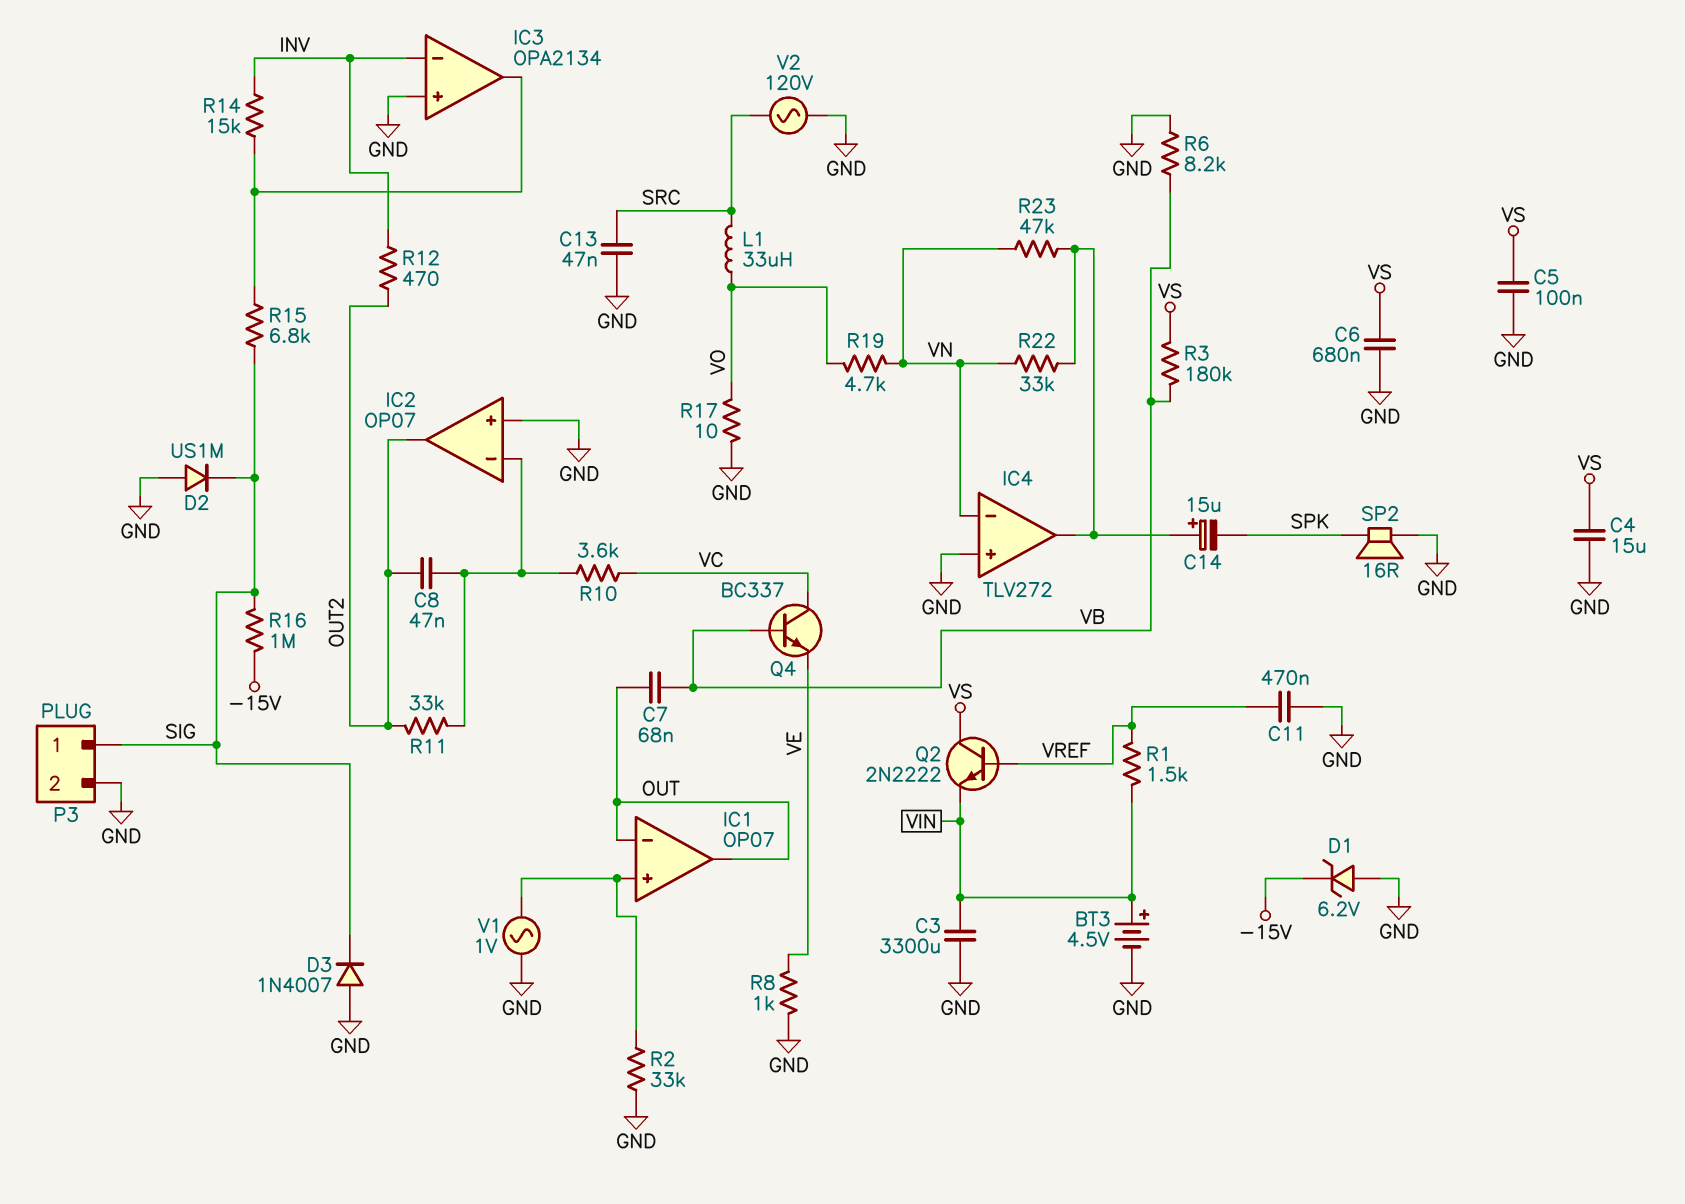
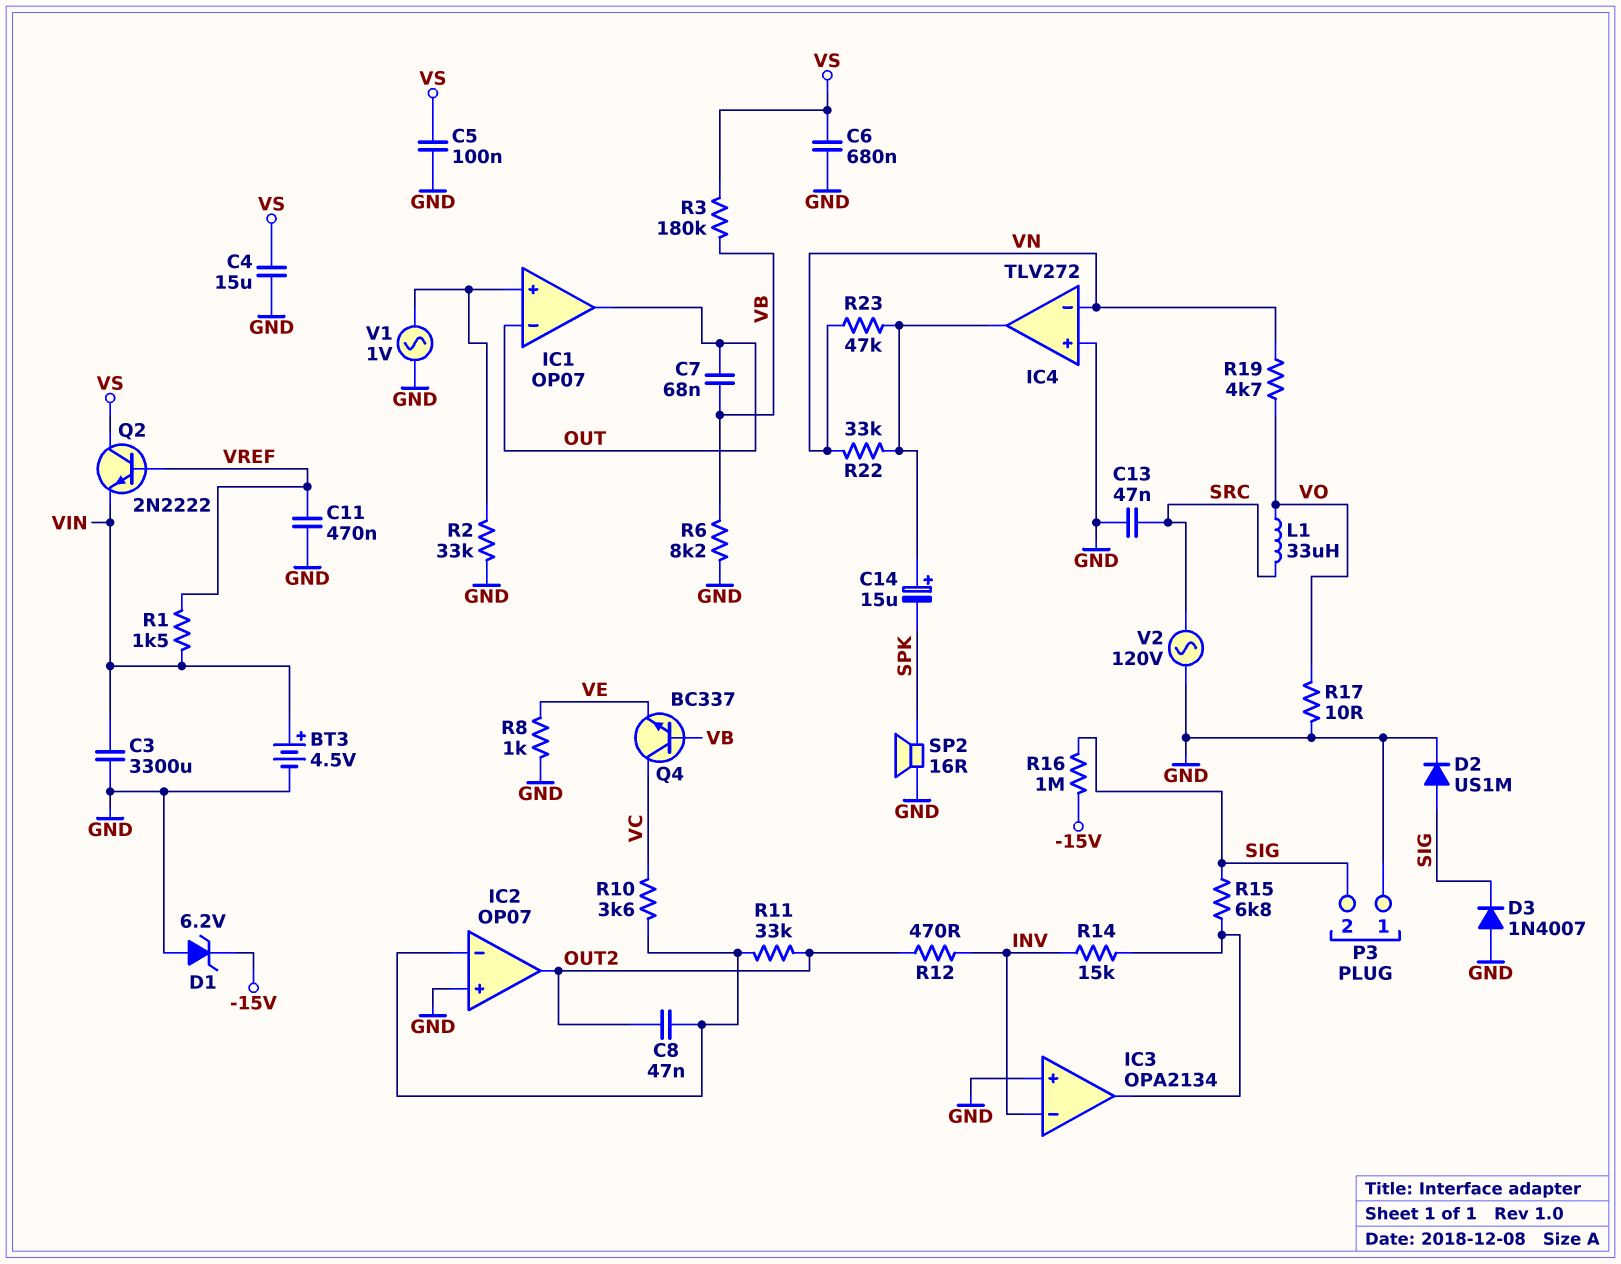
D2: diode US1M (A GND, K SIG) -> diode US1M (A SIG, K GND)
P3 pin 1: SIG -> GND
P3 pin 2: GND -> SIG

